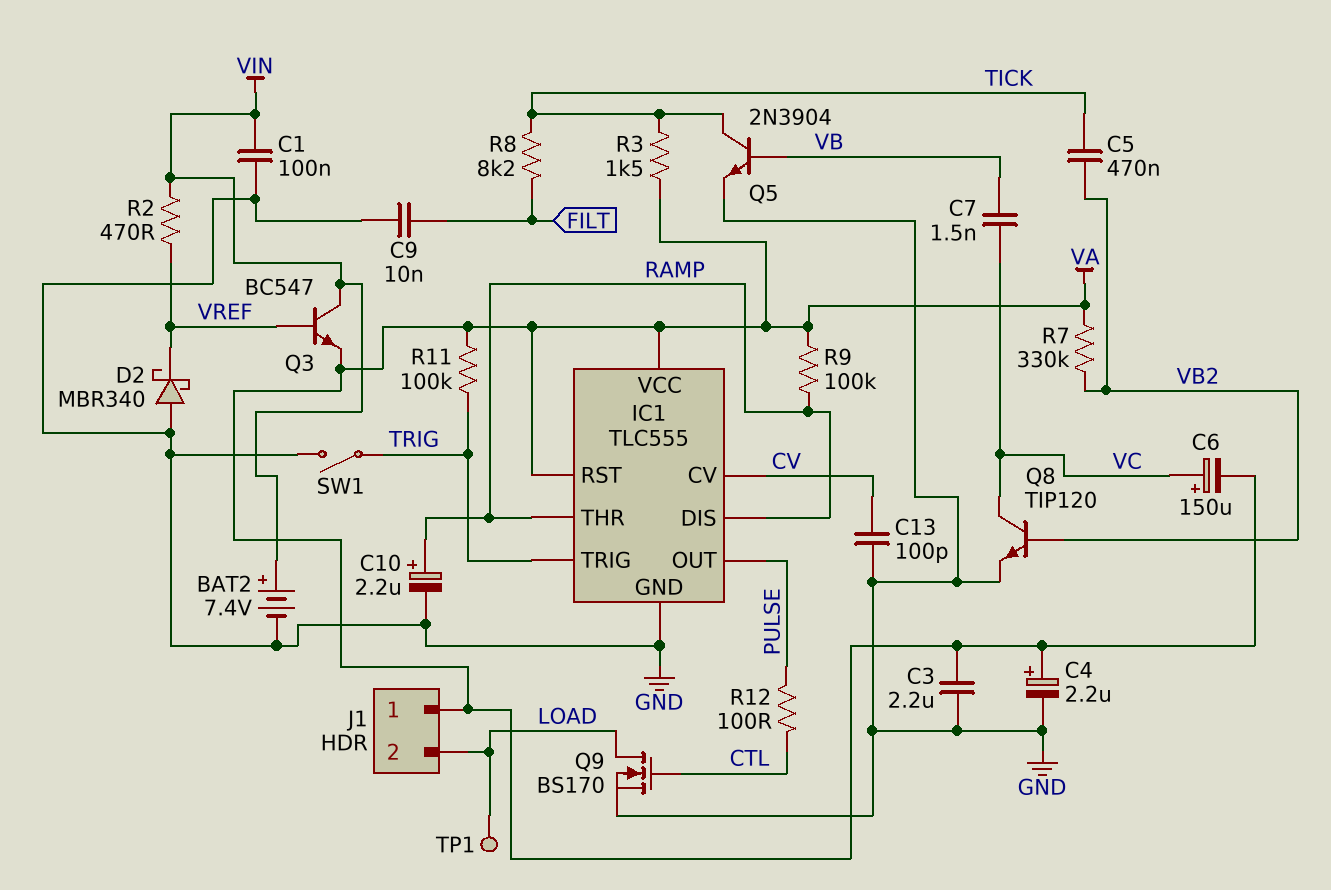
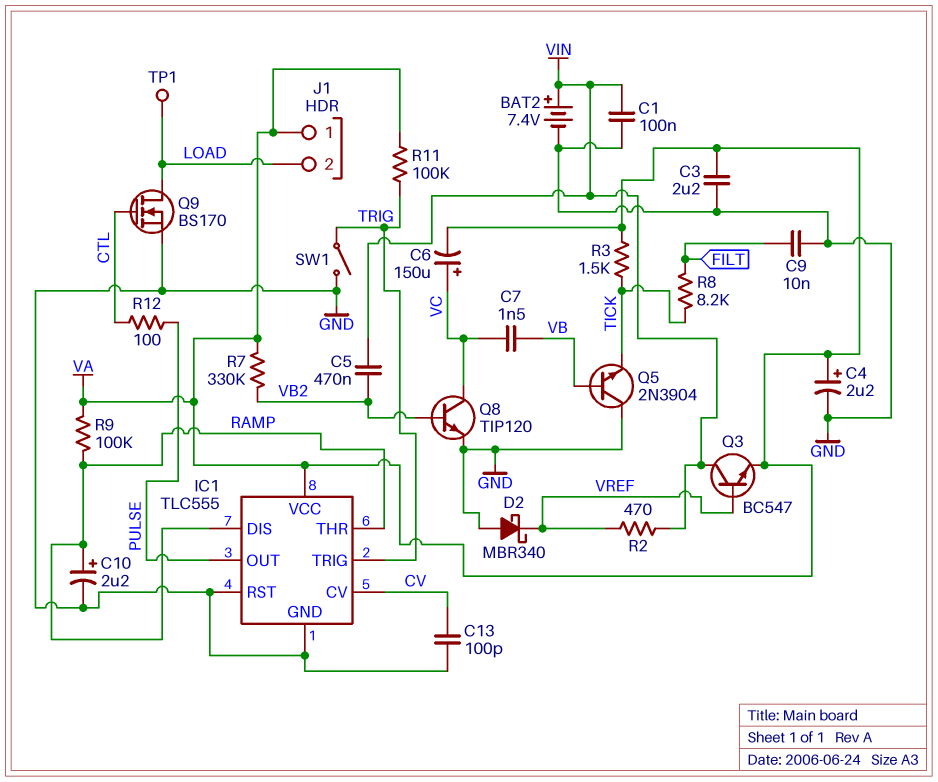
C5: 470nF (TICK, VB2) -> 470nF (VB2, VIN)
IC1 pin RST: VA -> GND
Q5: NPN 2N3904 (B VB, C TICK, E GND) -> NPN 2N3904 (B VB, C GND, E TICK)

